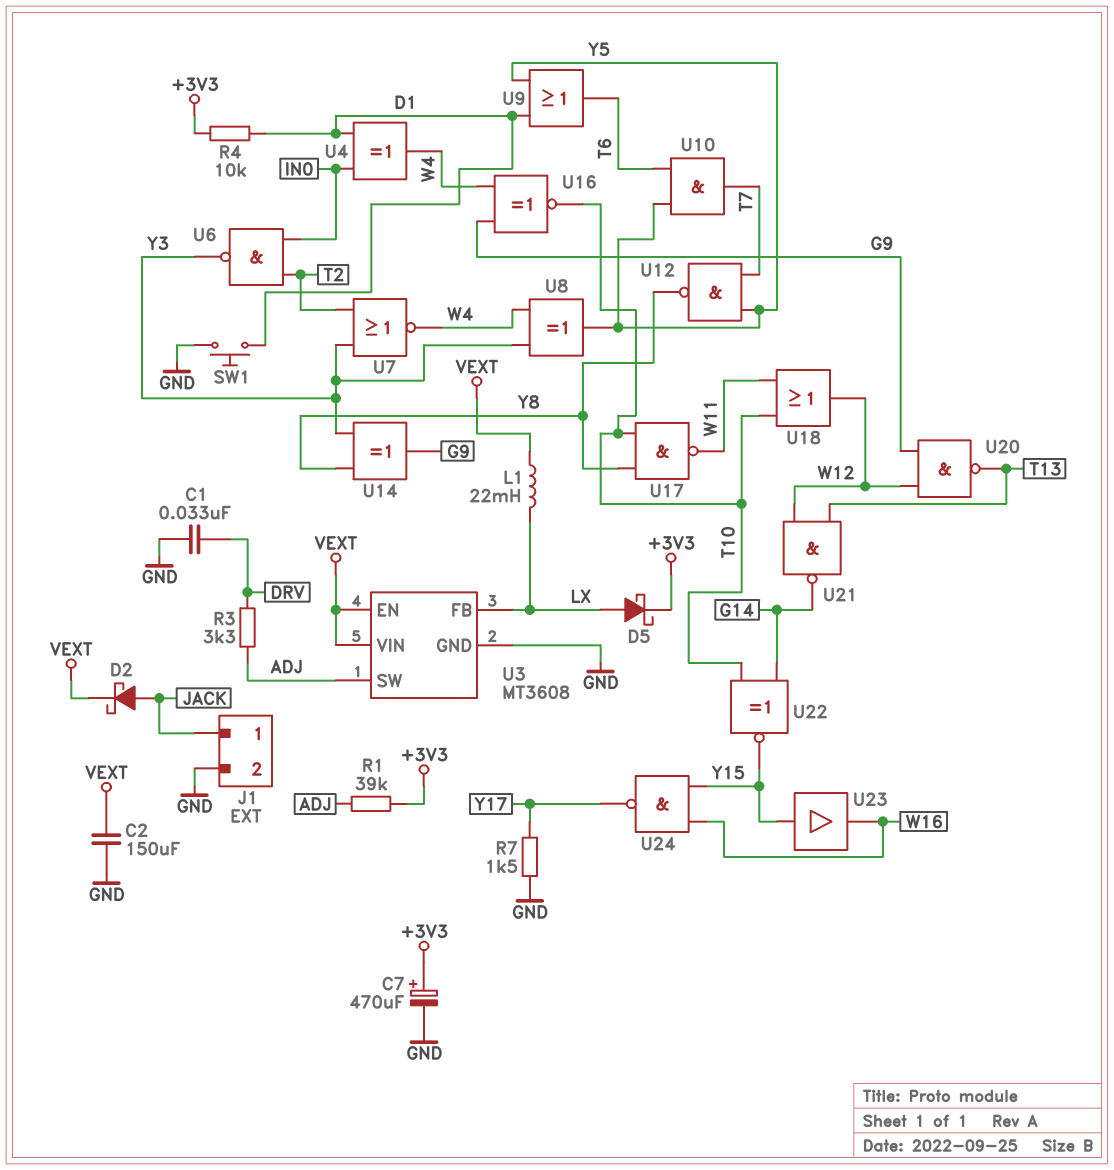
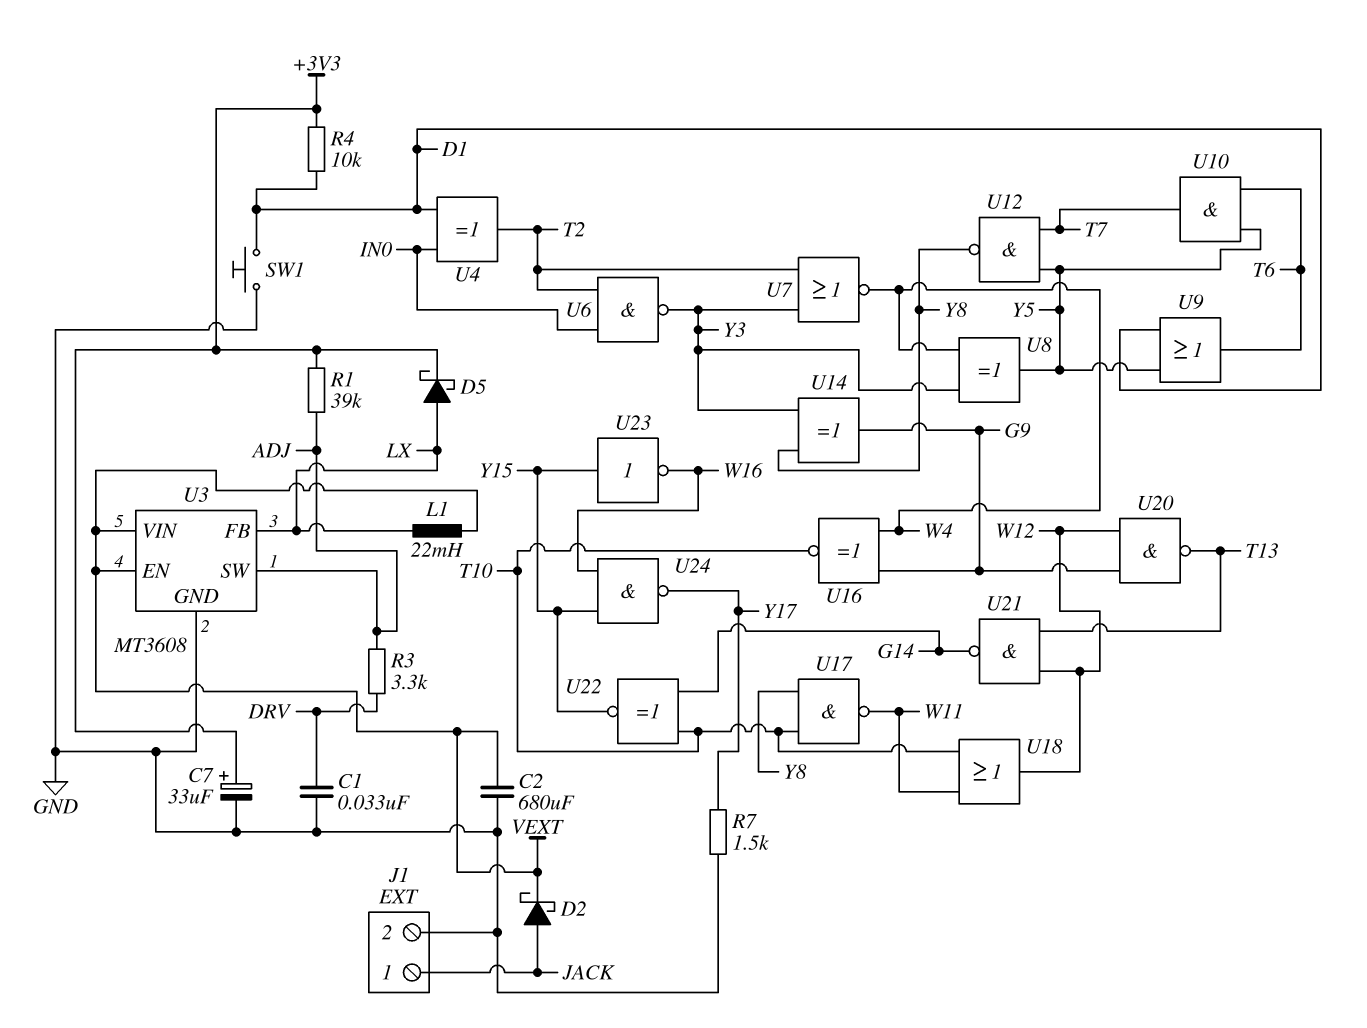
C2: 150uF (GND, VEXT) -> 680uF (GND, VEXT)
C7: 470uF (plus +3V3, minus GND) -> 33uF (plus +3V3, minus GND)
U4: XOR (in D1, in IN0, out W4) -> XOR (in D1, in IN0, out T2)
U23: buffer (in Y15, out W16) -> NOT (in Y15, out W16)

